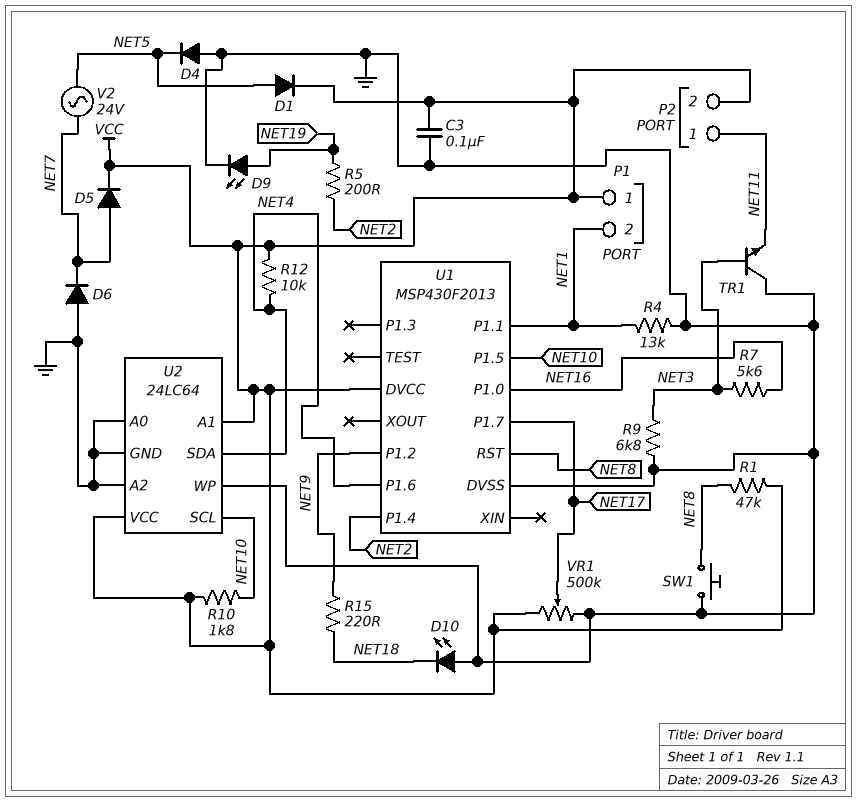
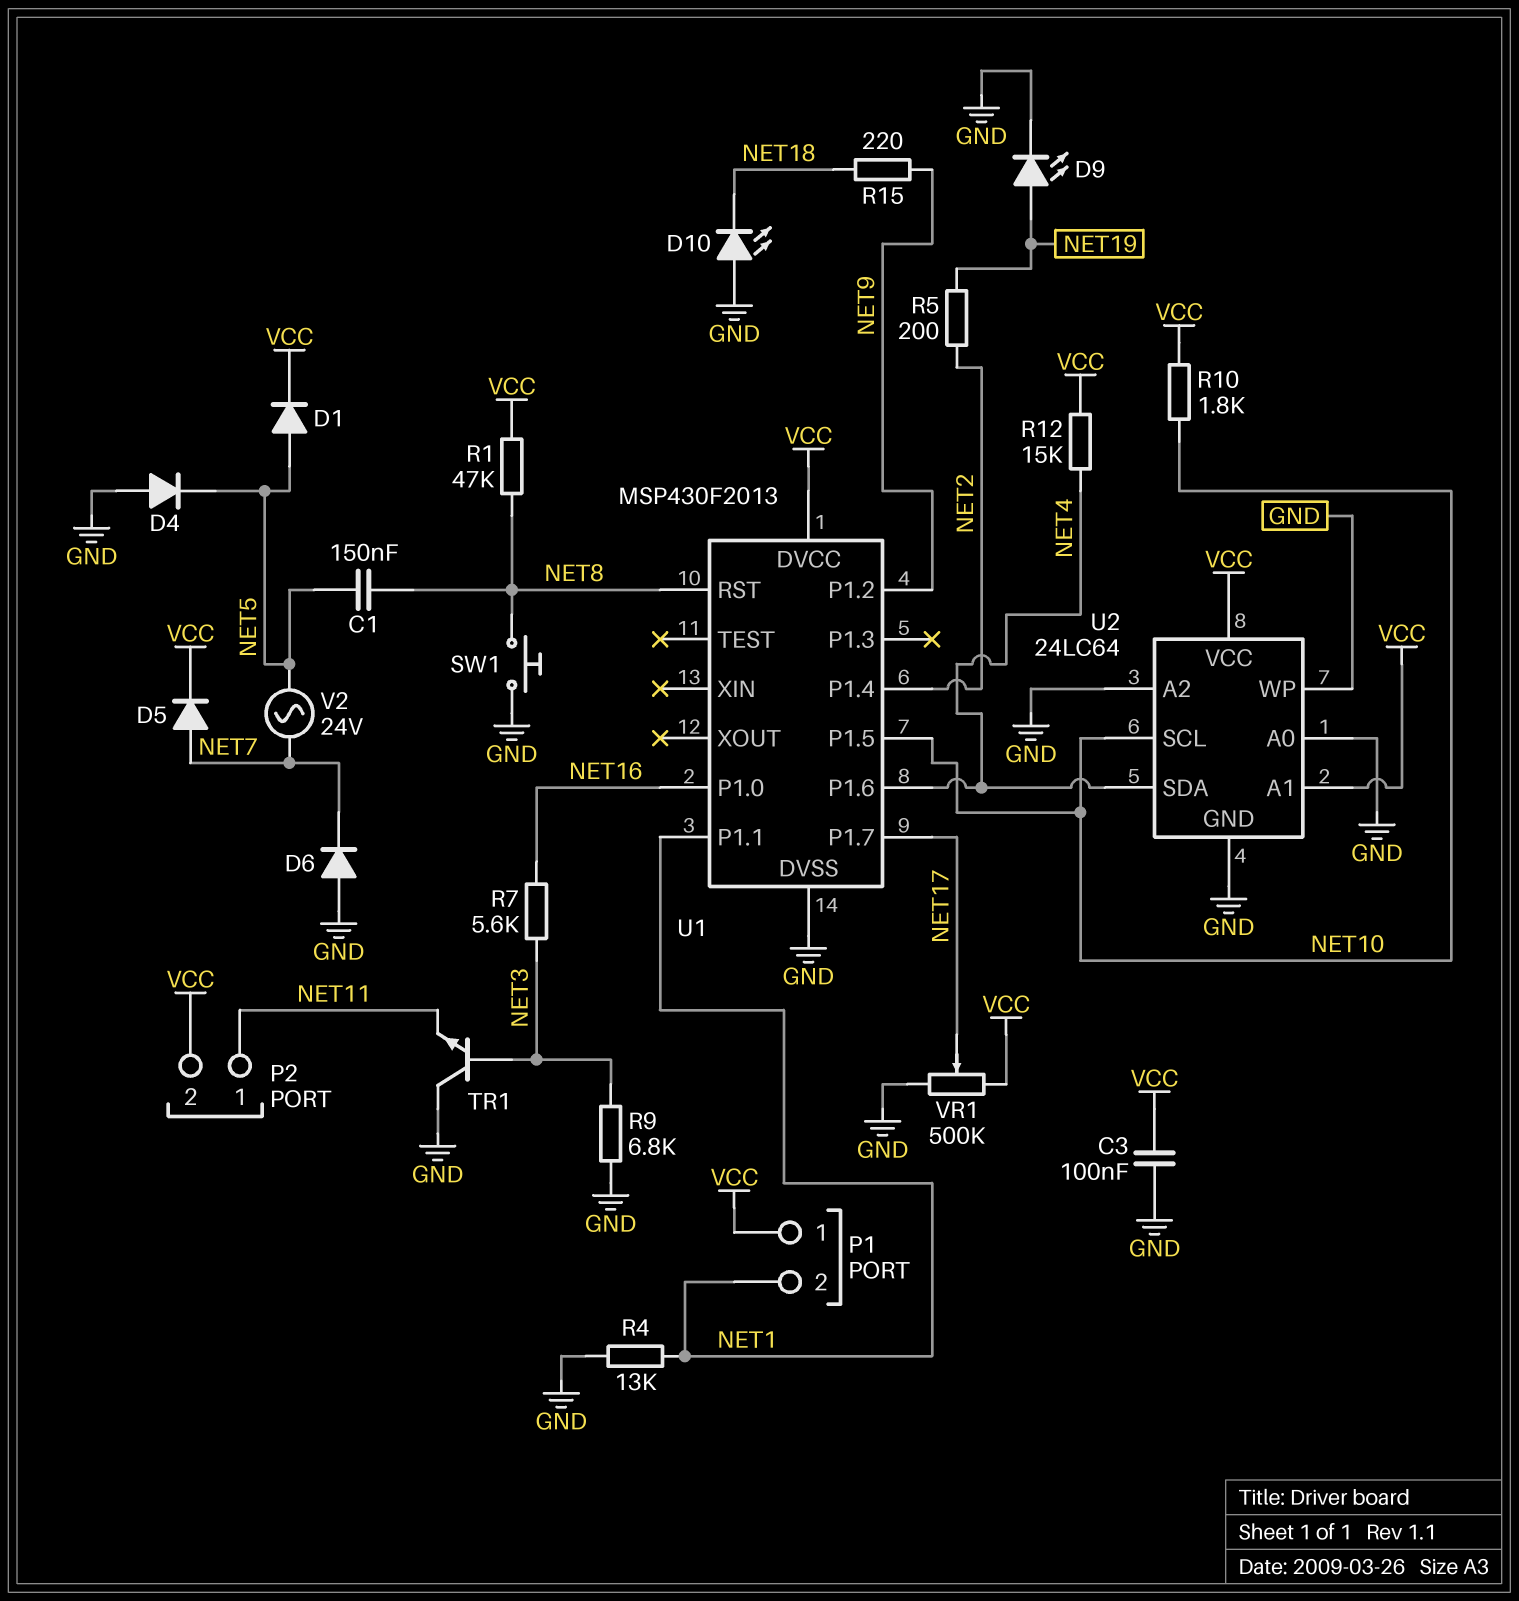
C1: none -> 150nF (NET5, NET8)
R12: 10k (NET4, VCC) -> 15k (NET4, VCC)

